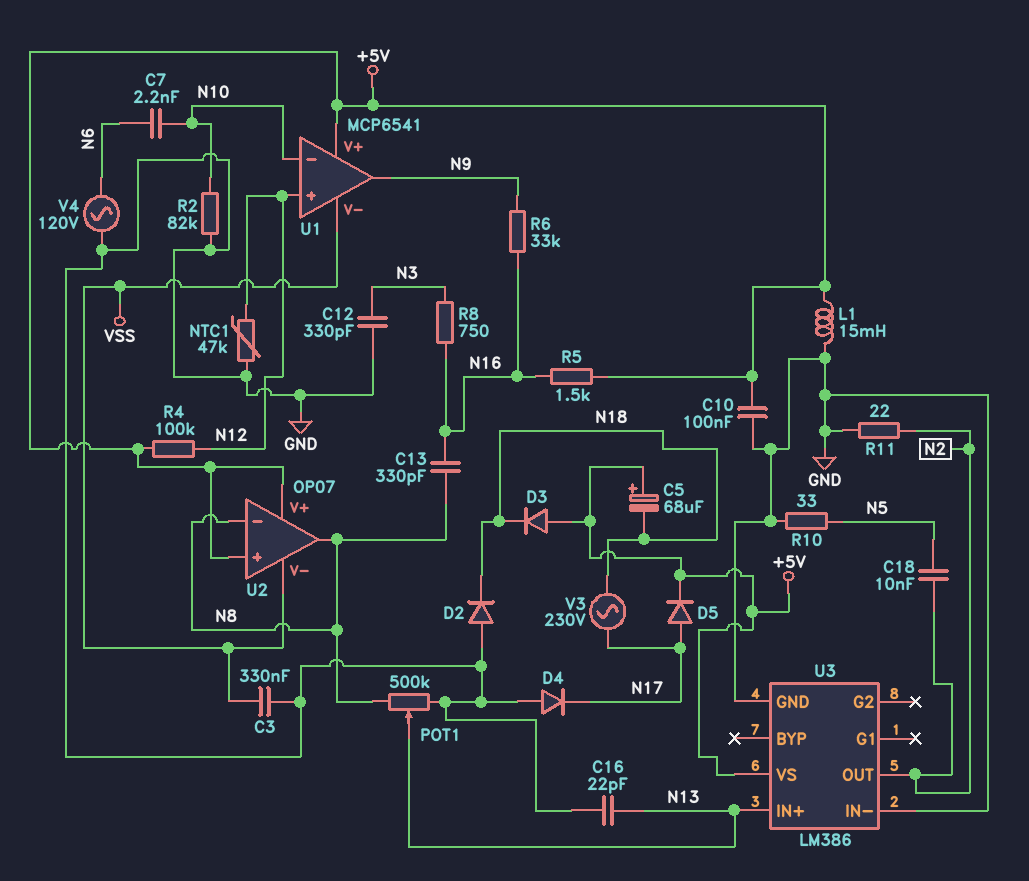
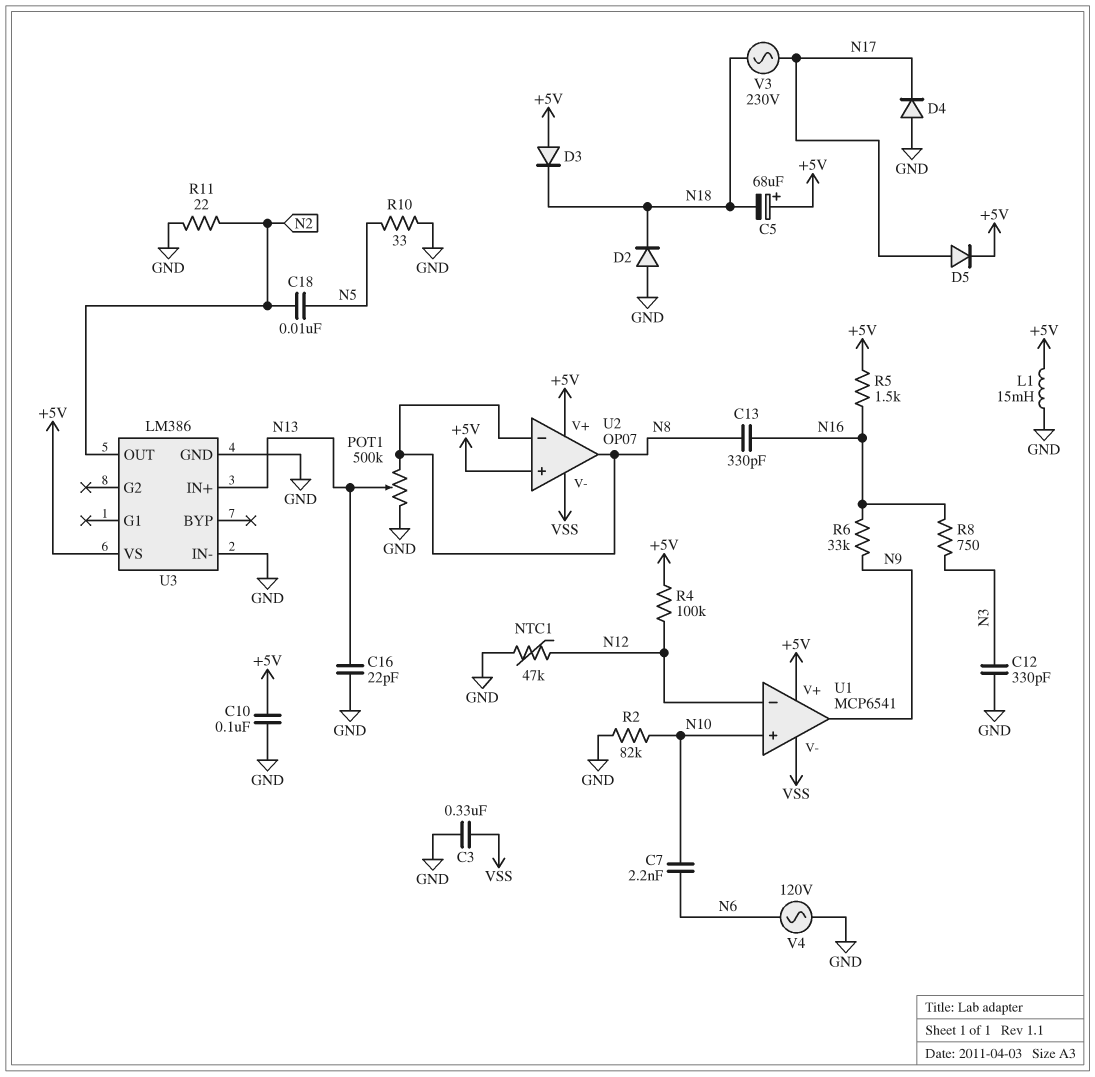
U1 pin in+: N12 -> N10
U1 pin in-: N10 -> N12

